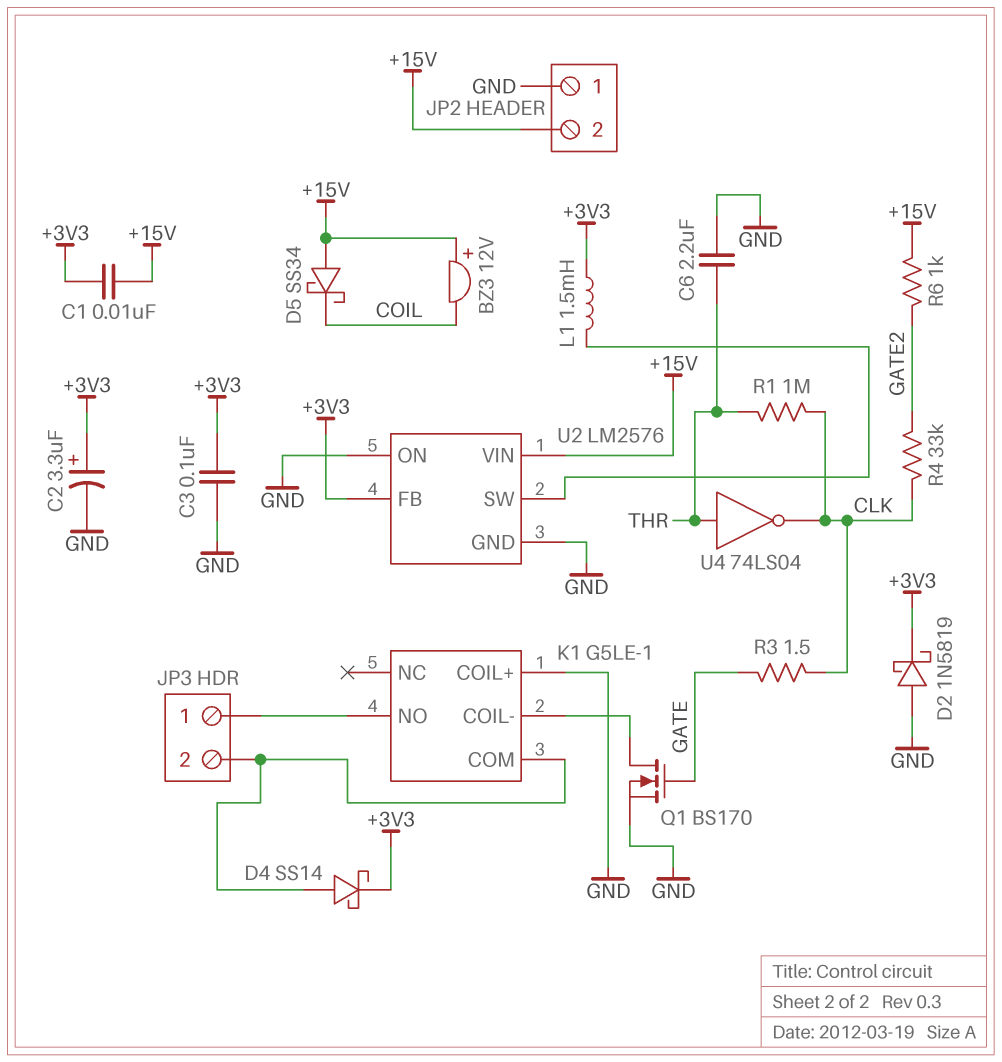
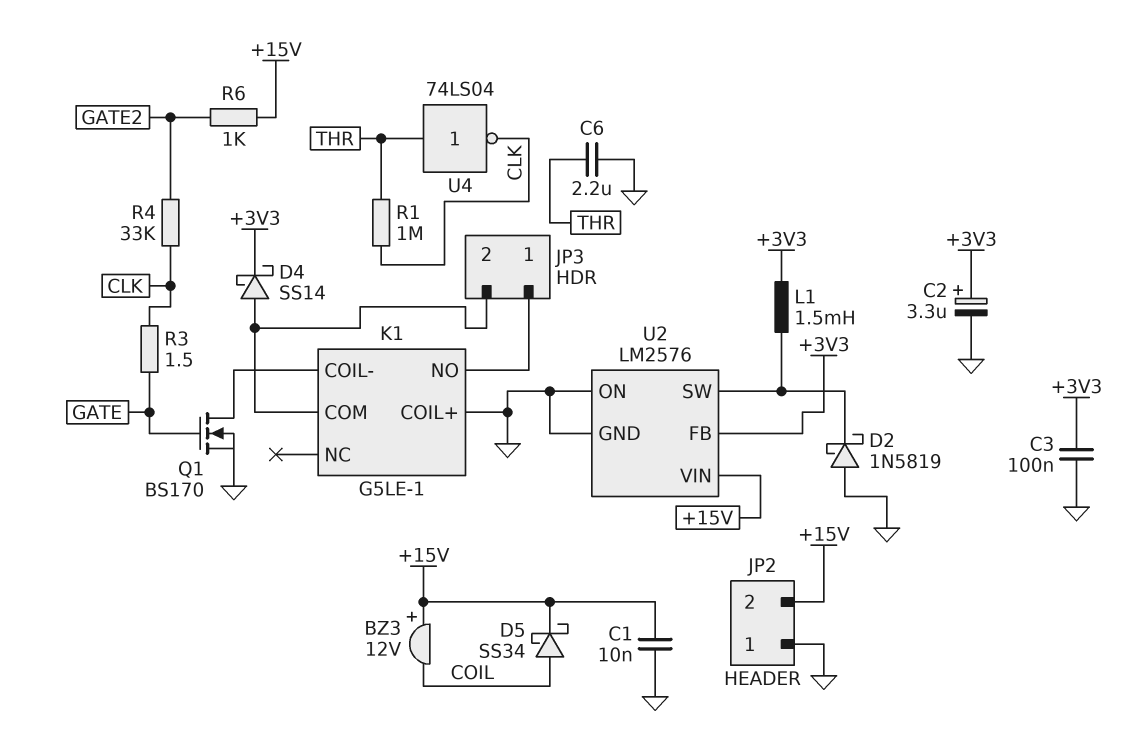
C1: 10nF (+3V3, +15V) -> 10nF (+15V, GND)
D2: schottky 1N5819 (A GND, K +3V3) -> schottky 1N5819 (A GND, K U2/SW)
D5: schottky SS34 (A +15V, K COIL) -> schottky SS34 (A COIL, K +15V)

